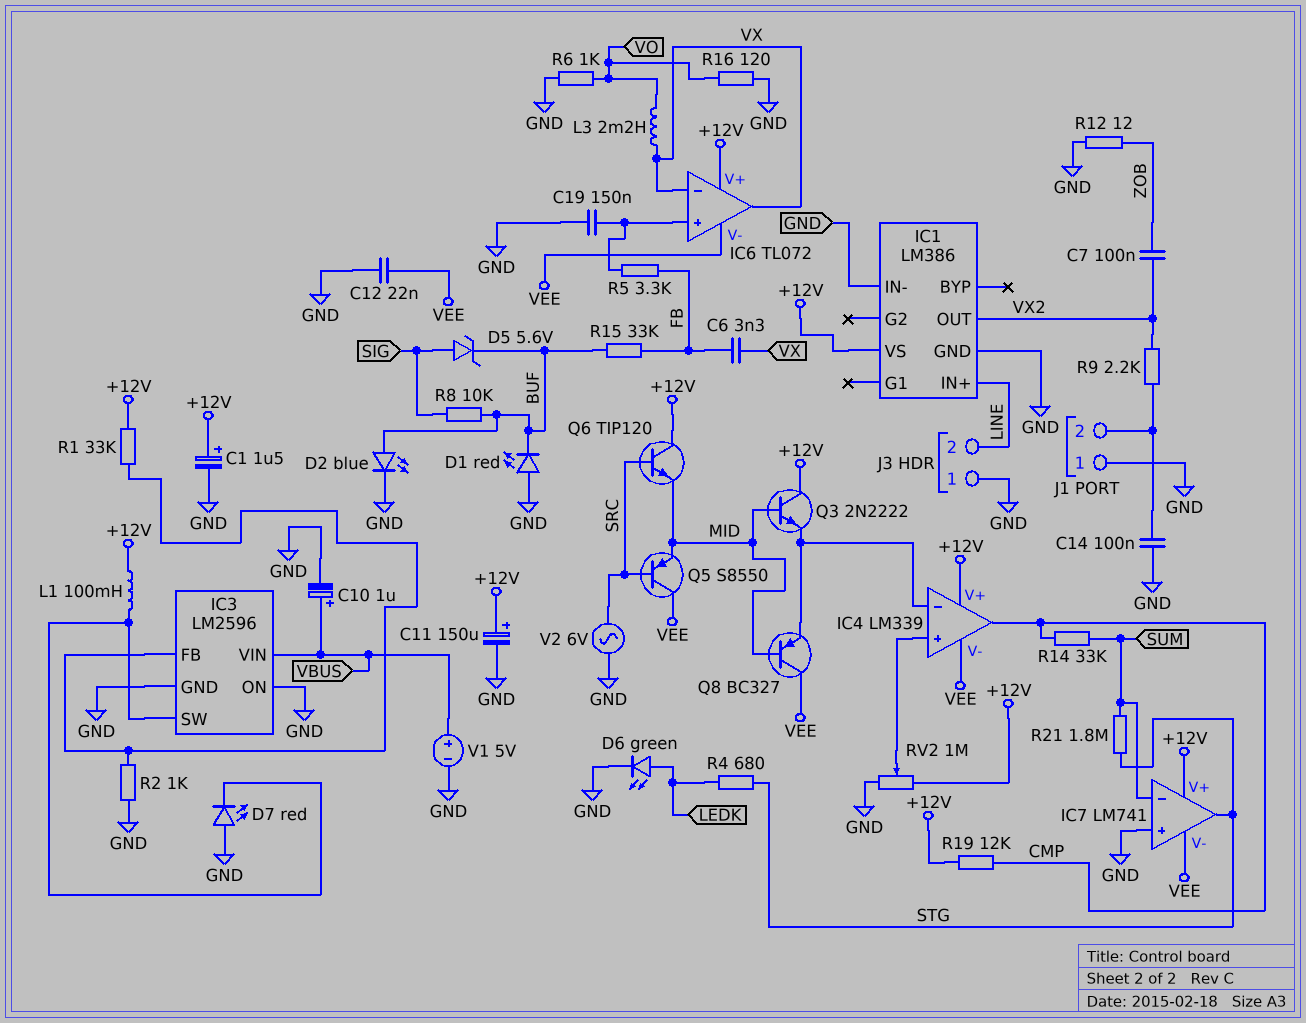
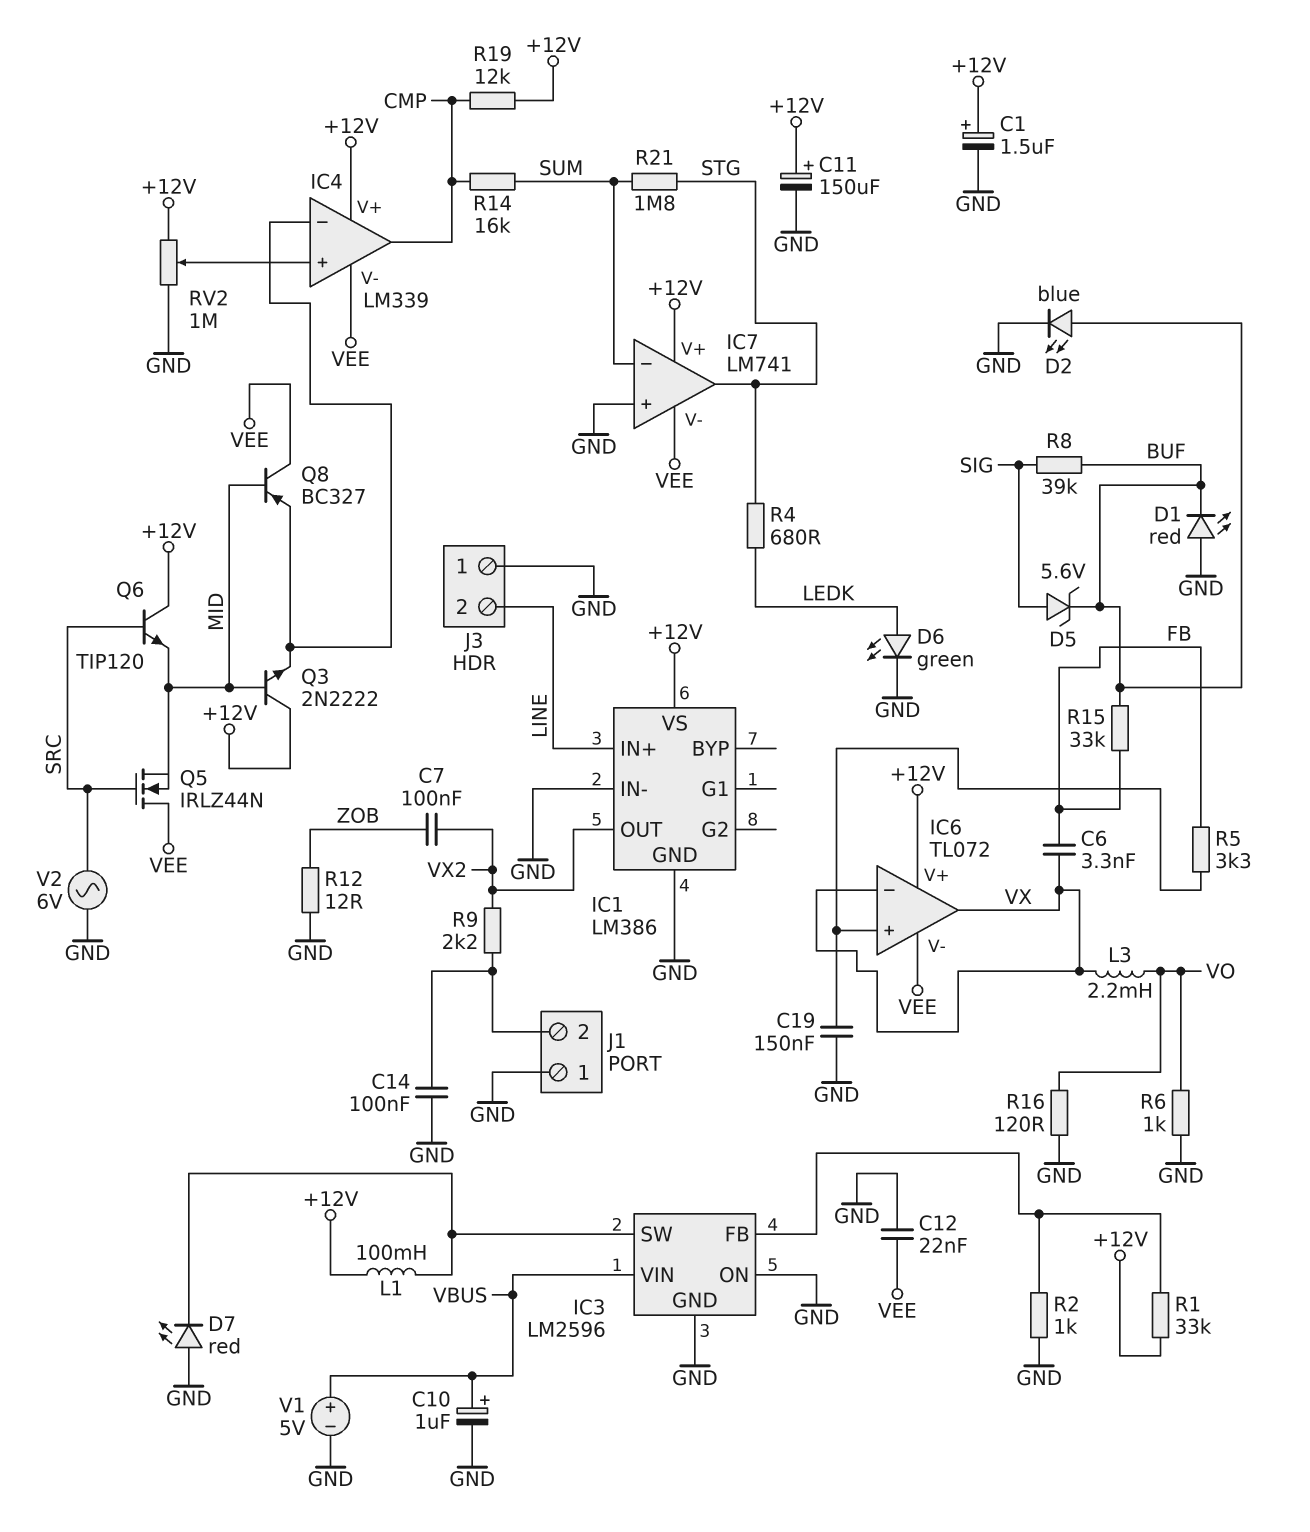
Q5: PNP S8550 (B SRC, C VEE, E MID) -> NMOS IRLZ44N (G SRC, D VEE, S MID)
R8: 10k (BUF, SIG) -> 39k (BUF, SIG)
R14: 33k (CMP, SUM) -> 16k (CMP, SUM)

